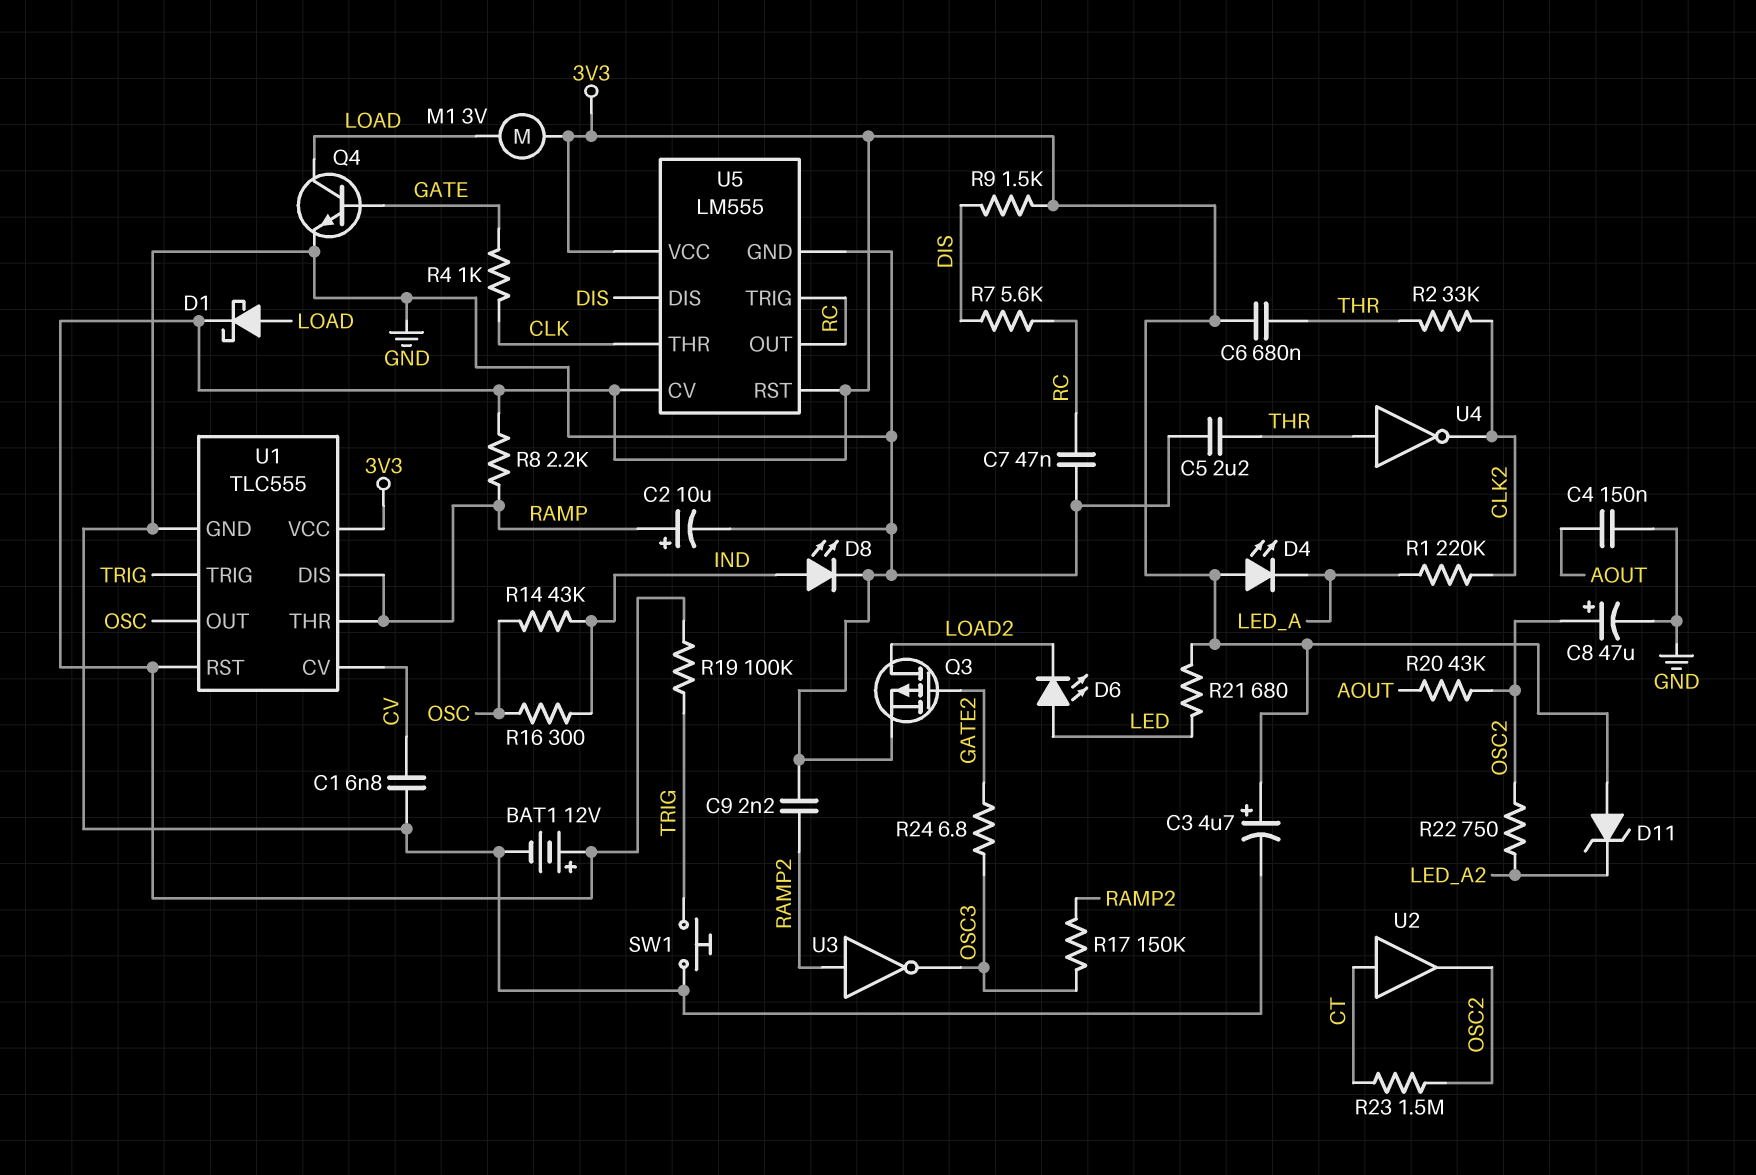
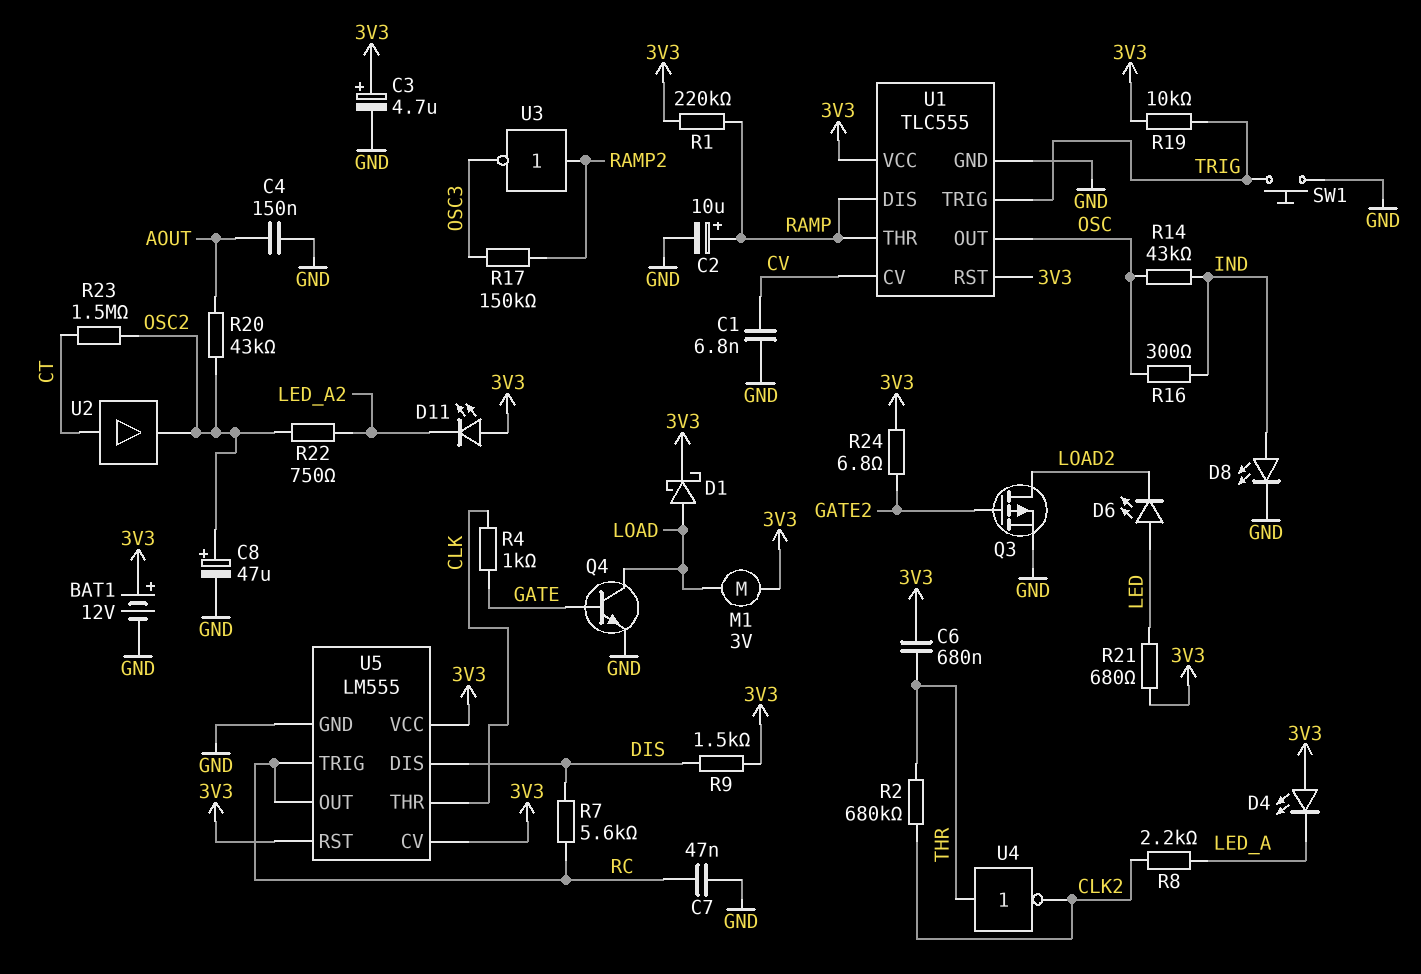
C5: 2.2uF (GND, THR) -> none
C9: 2.2nF (GND, RAMP2) -> none
D11: zener (A 3V3, K LED_A2) -> LED (A 3V3, K LED_A2)
R1: 220k (CLK2, LED_A) -> 220k (3V3, RAMP)
R2: 33k (CLK2, THR) -> 680k (CLK2, THR)
R8: 2.2k (3V3, RAMP) -> 2.2k (CLK2, LED_A)
R19: 100k (3V3, TRIG) -> 10k (3V3, TRIG)
R24: 6.8 (GATE2, OSC3) -> 6.8 (3V3, GATE2)

